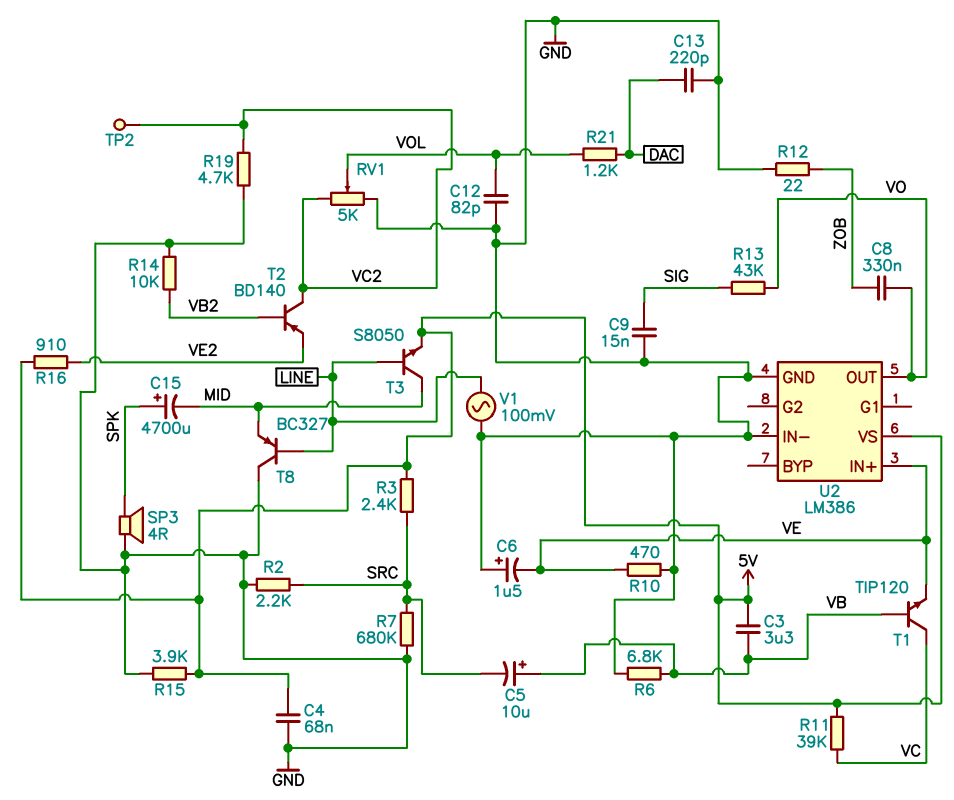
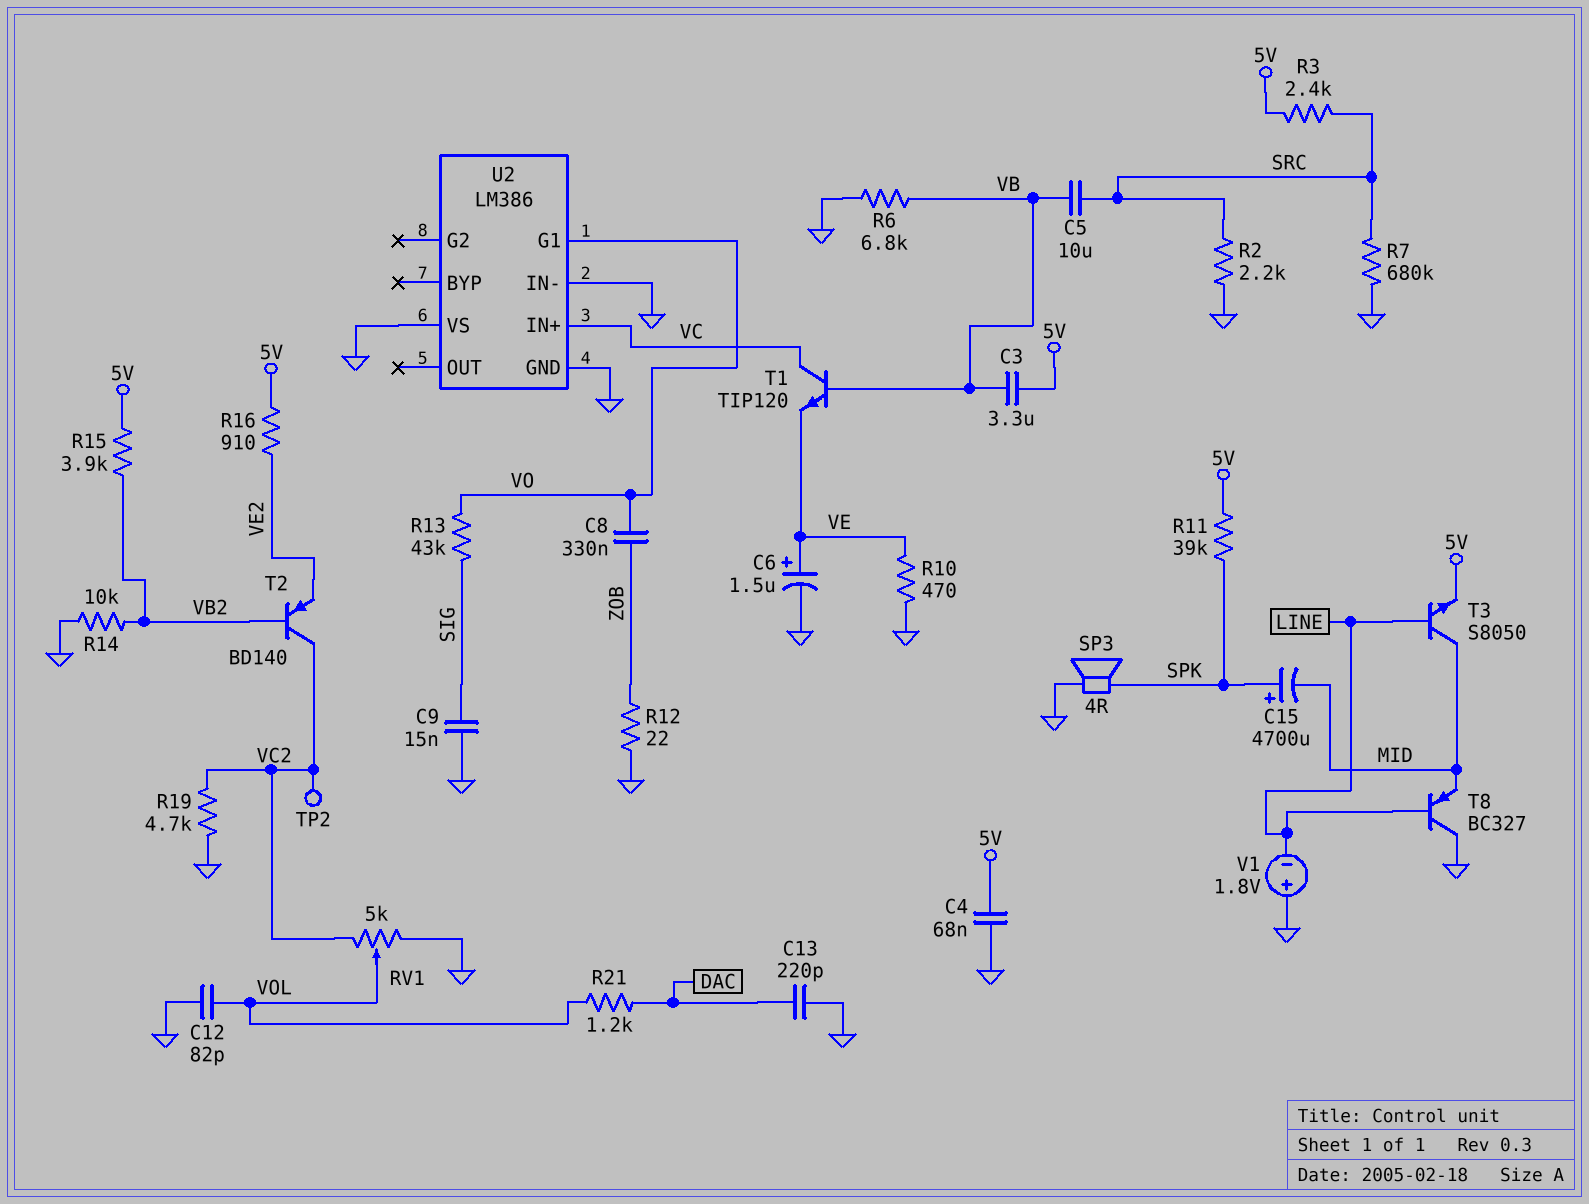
C5: 10uF (plus VB, minus SRC) -> 10uF (SRC, VB)
C6: 1.5uF (plus GND, minus VE) -> 1.5uF (plus VE, minus GND)
R11: 39k (5V, VC) -> 39k (5V, SPK)
R15: 3.9k (5V, GND) -> 3.9k (5V, VB2)
U2 pin G1: none -> VO
U2 pin IN+: VE -> VC
U2 pin OUT: VO -> none
U2 pin VS: 5V -> GND
V1: AC 100mV (GND, LINE) -> 1.8V (plus GND, minus LINE)

